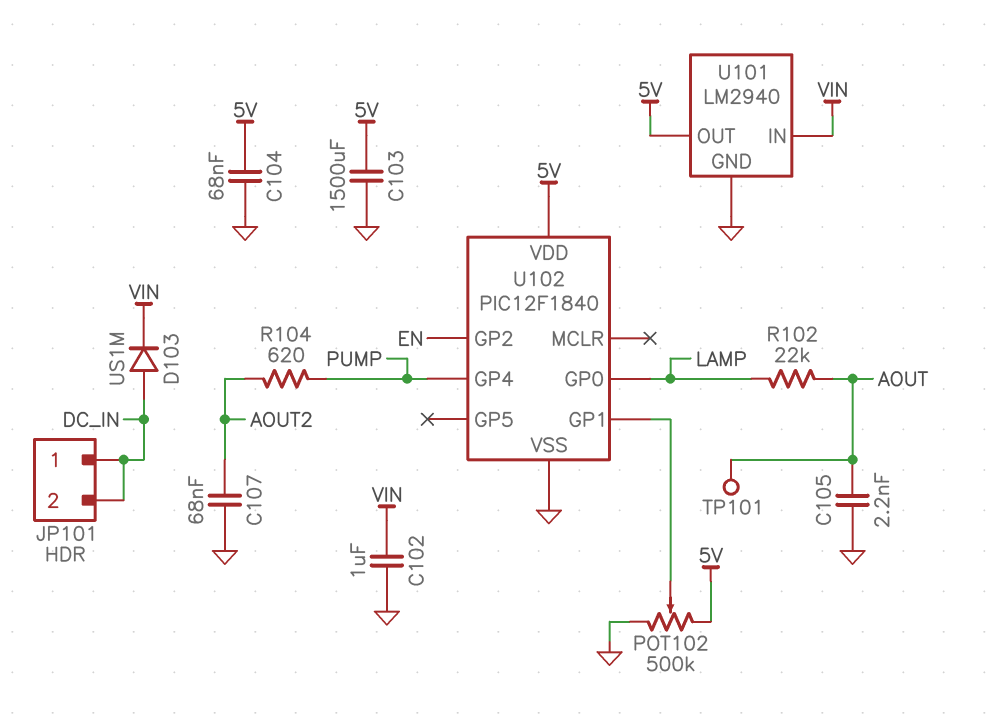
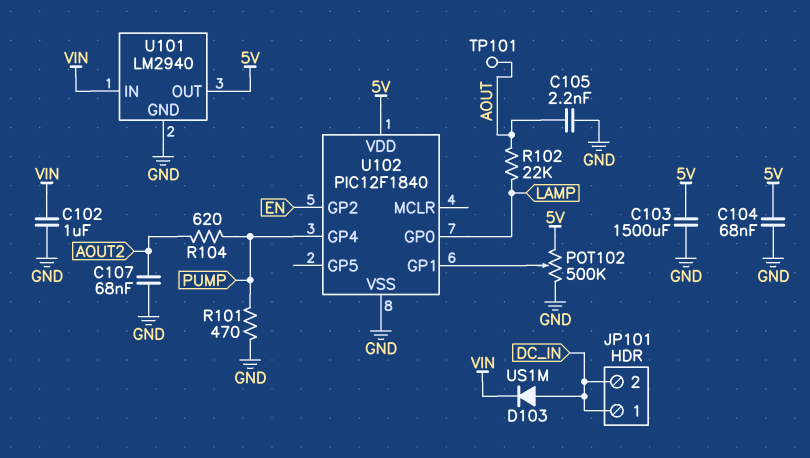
R101: none -> 470 (GND, PUMP)

